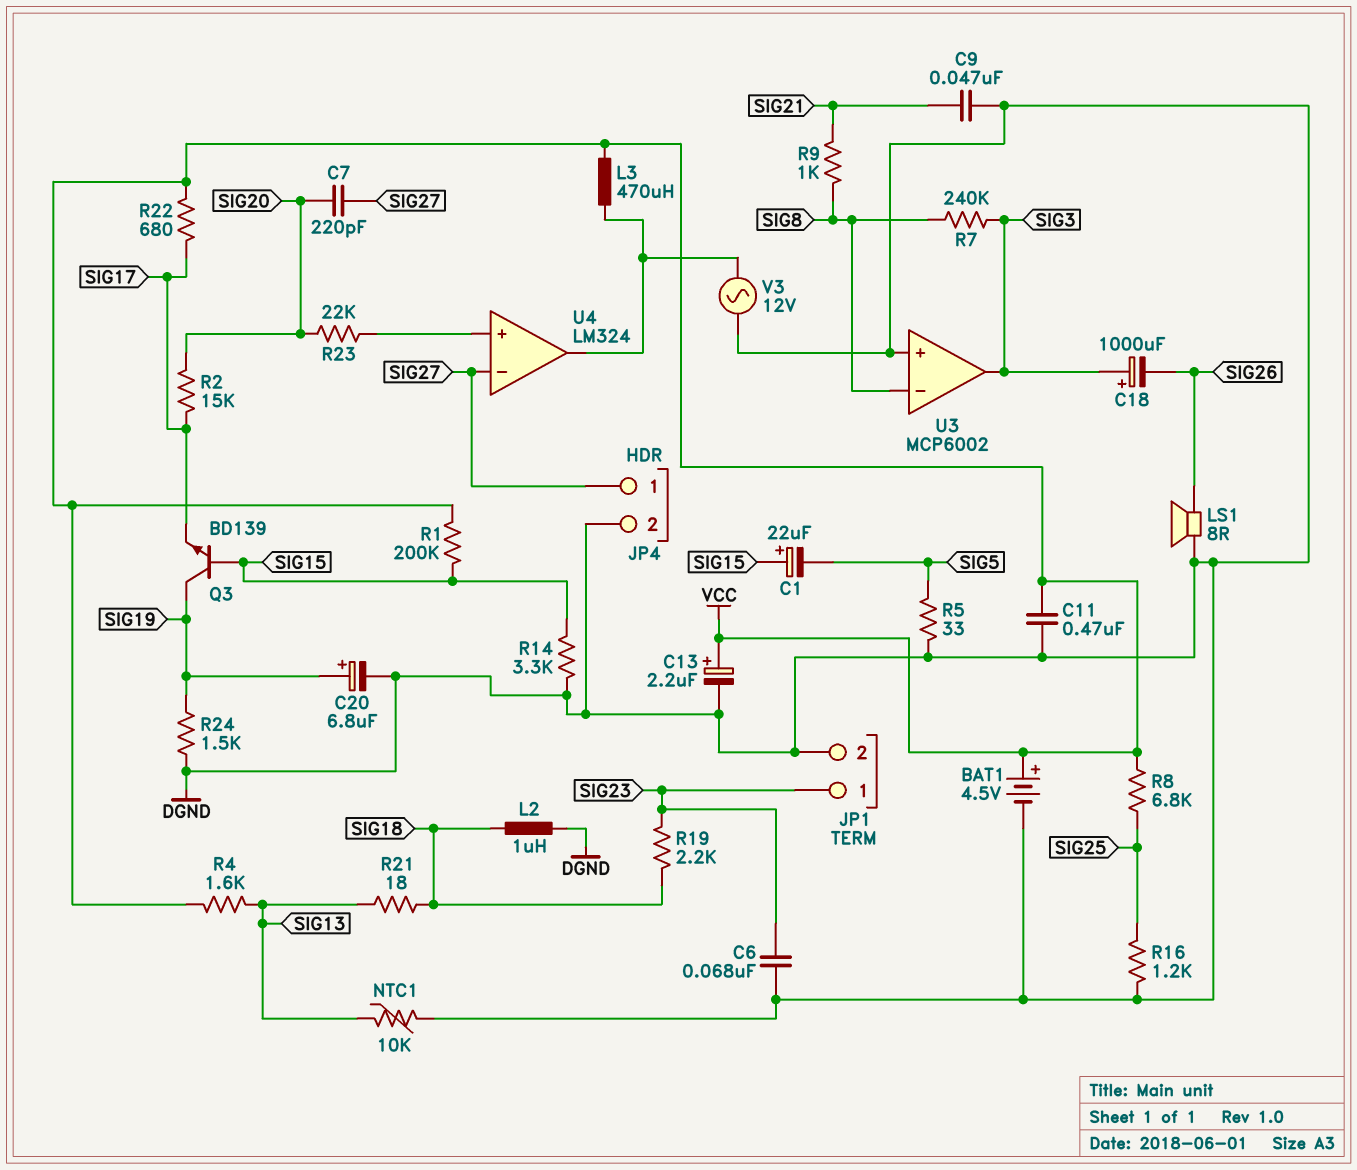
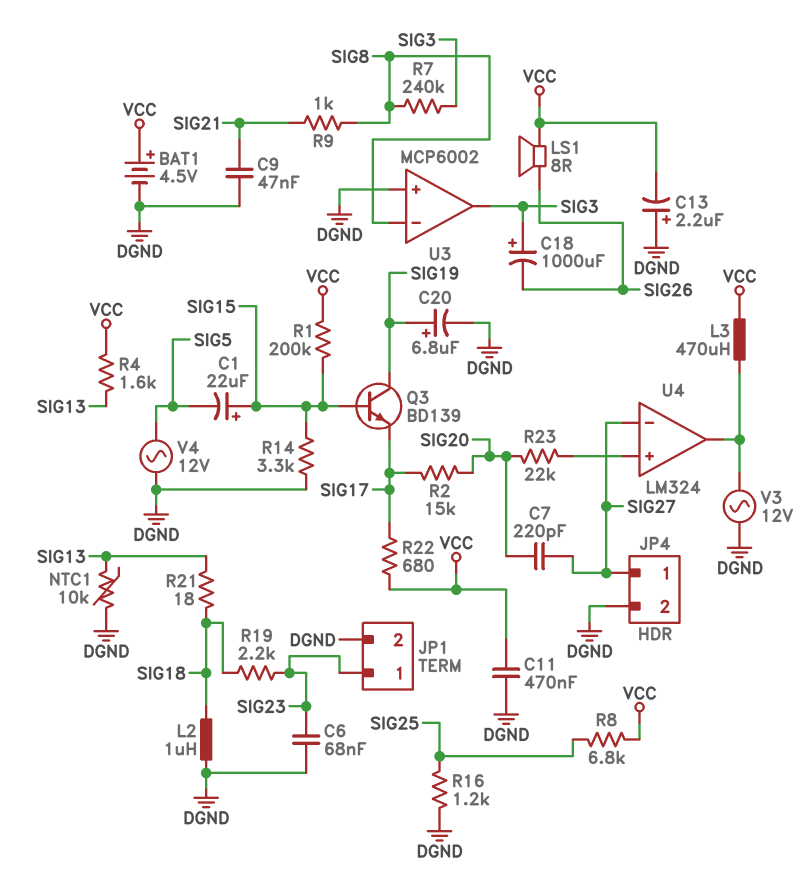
C13: 2.2uF (plus VCC, minus DGND) -> 2.2uF (plus DGND, minus VCC)
LS1: speaker 8R (DGND, SIG26) -> speaker 8R (SIG26, VCC)
R5: 33 (DGND, SIG5) -> none
R24: 1.5k (DGND, SIG19) -> none
V4: none -> AC 12V (DGND, SIG5)

